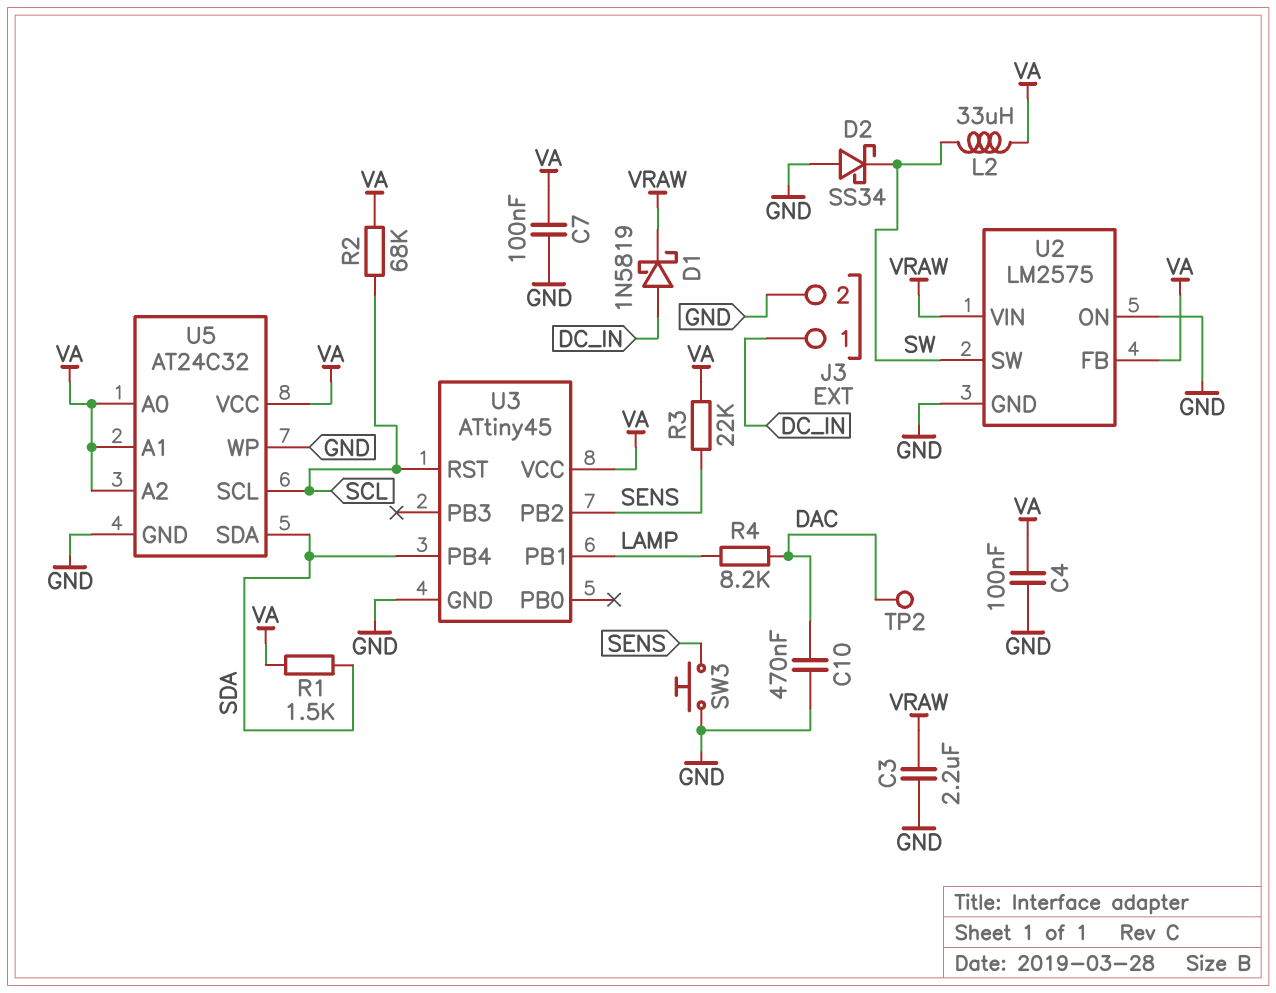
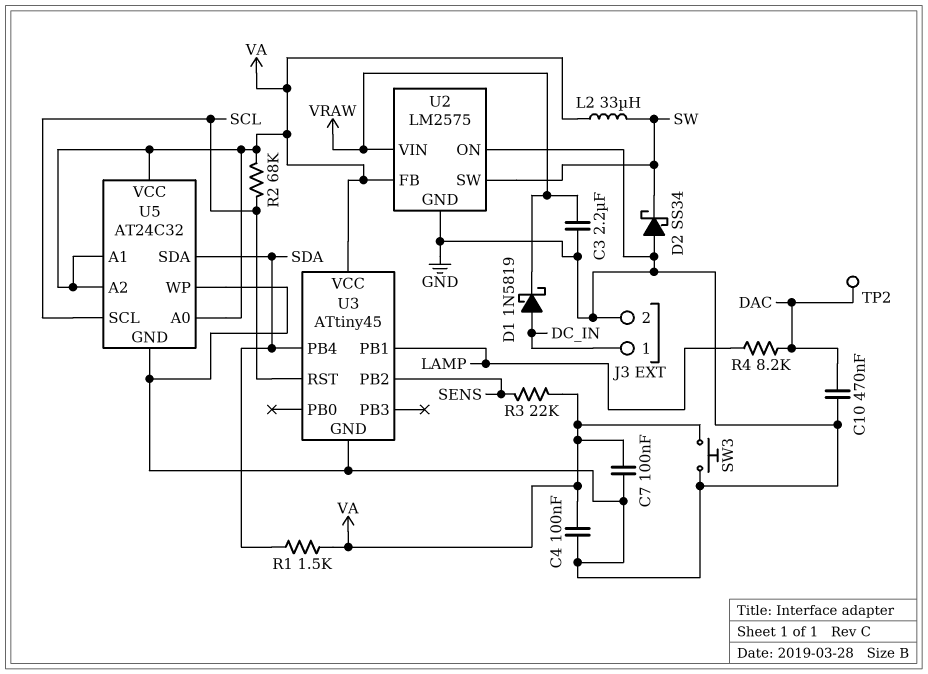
SW3: button (GND, SENS) -> button (GND, VA)

